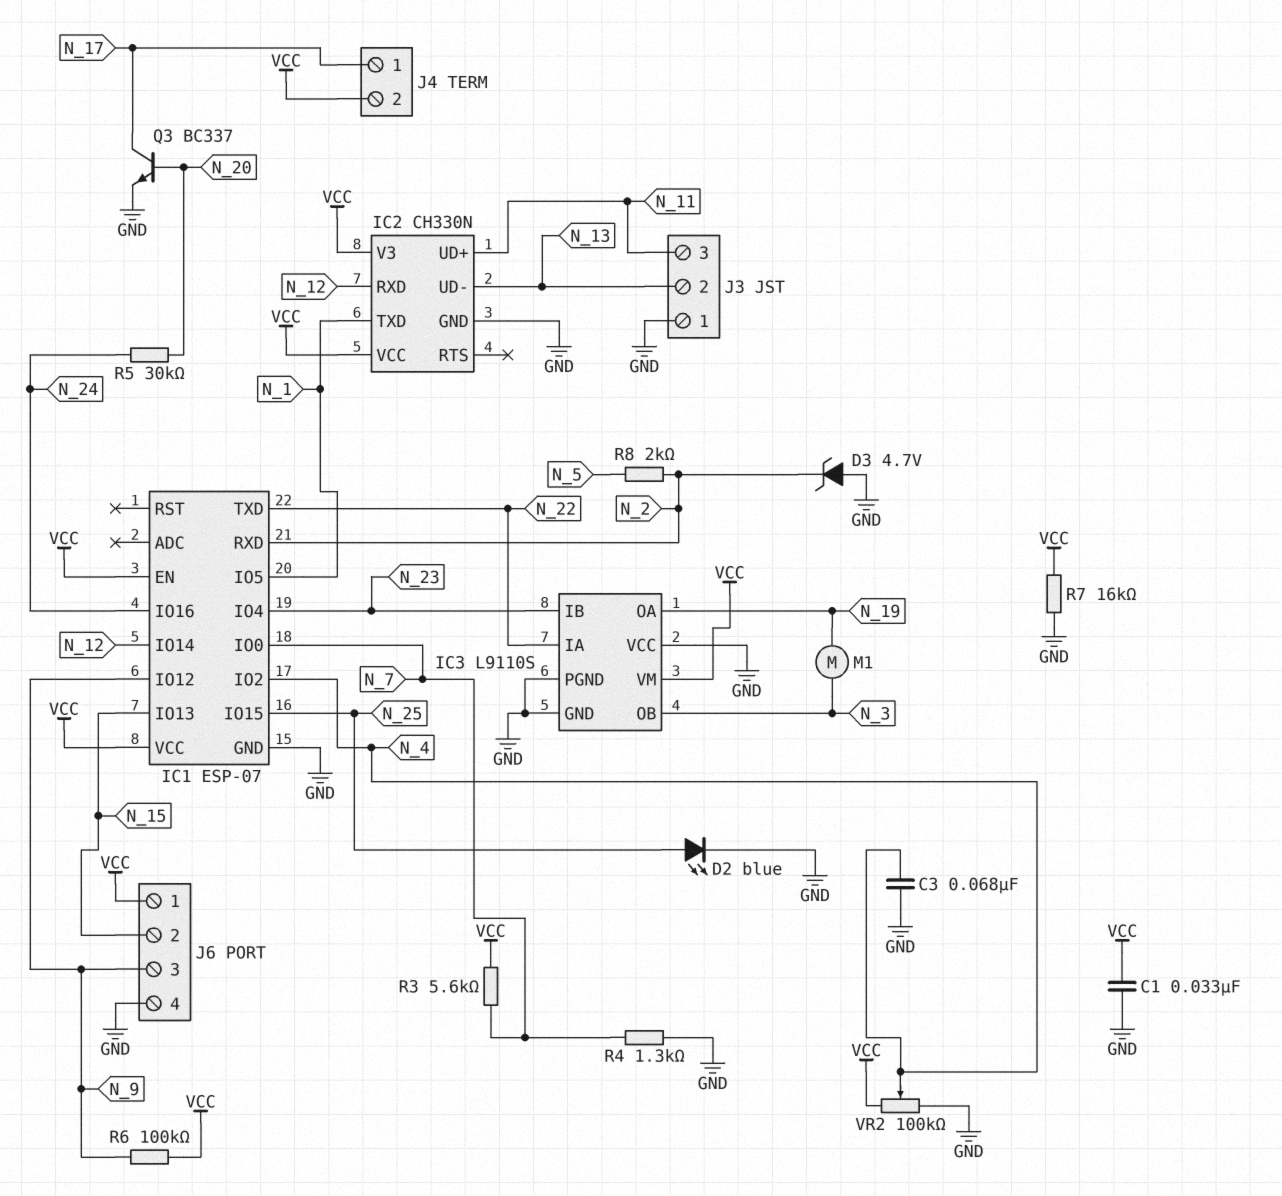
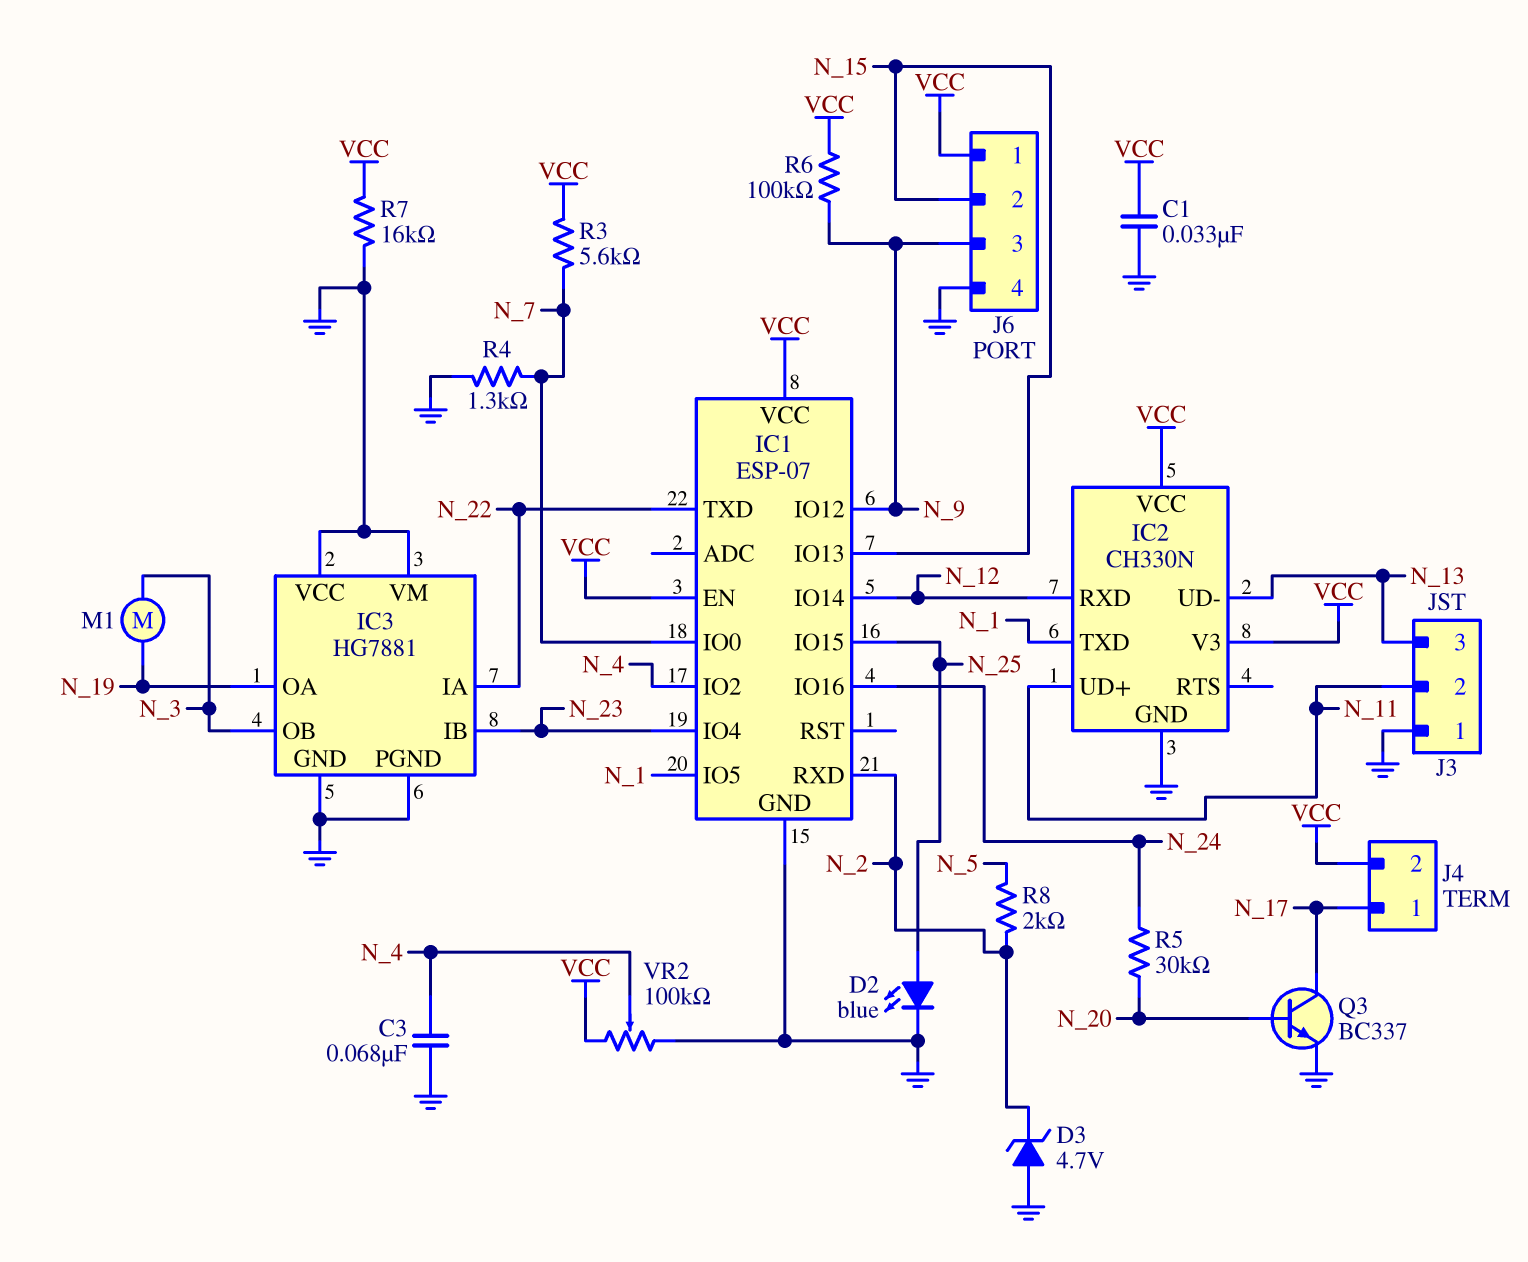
IC3: L9110S -> HG7881
IC3 pin VM: VCC -> GND
J3 pin 2: N_13 -> N_11
J3 pin 3: N_11 -> N_13

